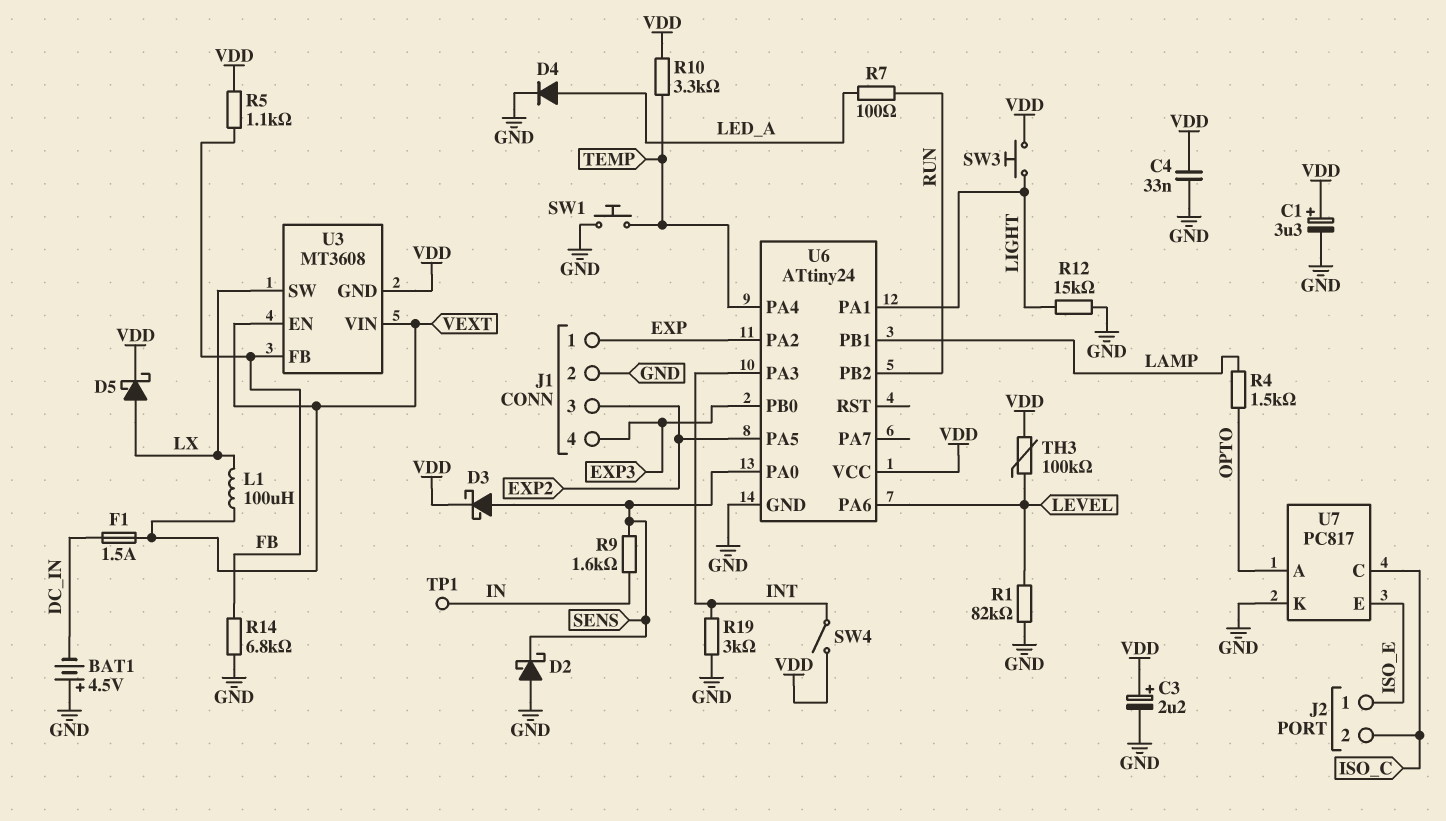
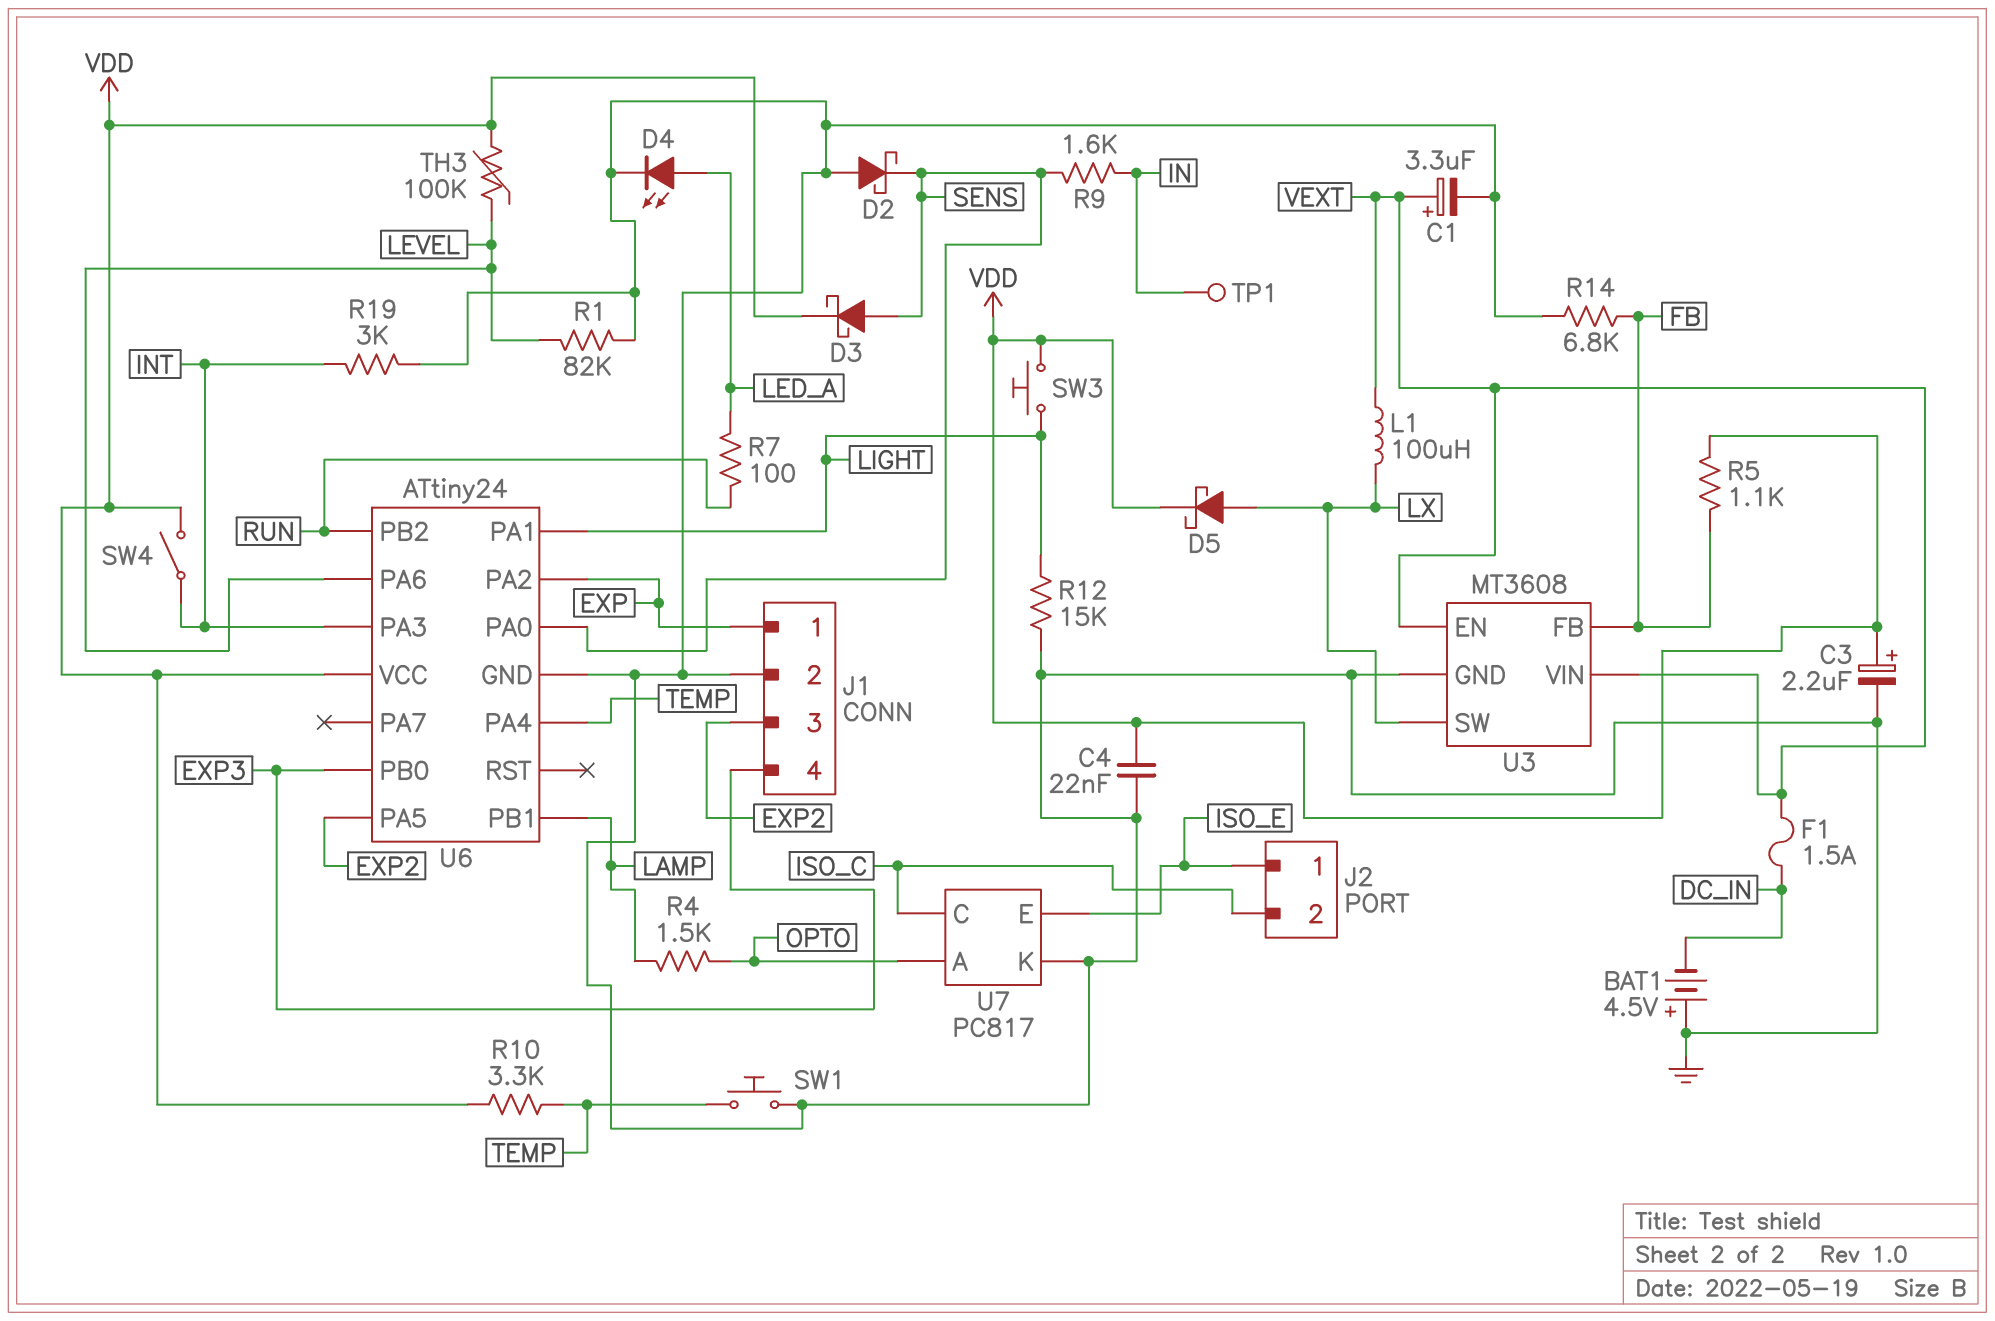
C1: 3.3uF (plus VDD, minus GND) -> 3.3uF (plus VEXT, minus GND)
C4: 33nF (GND, VDD) -> 22nF (GND, VDD)
D4: diode (A LED_A, K GND) -> LED (A LED_A, K GND)
U3 pin GND: VDD -> GND

